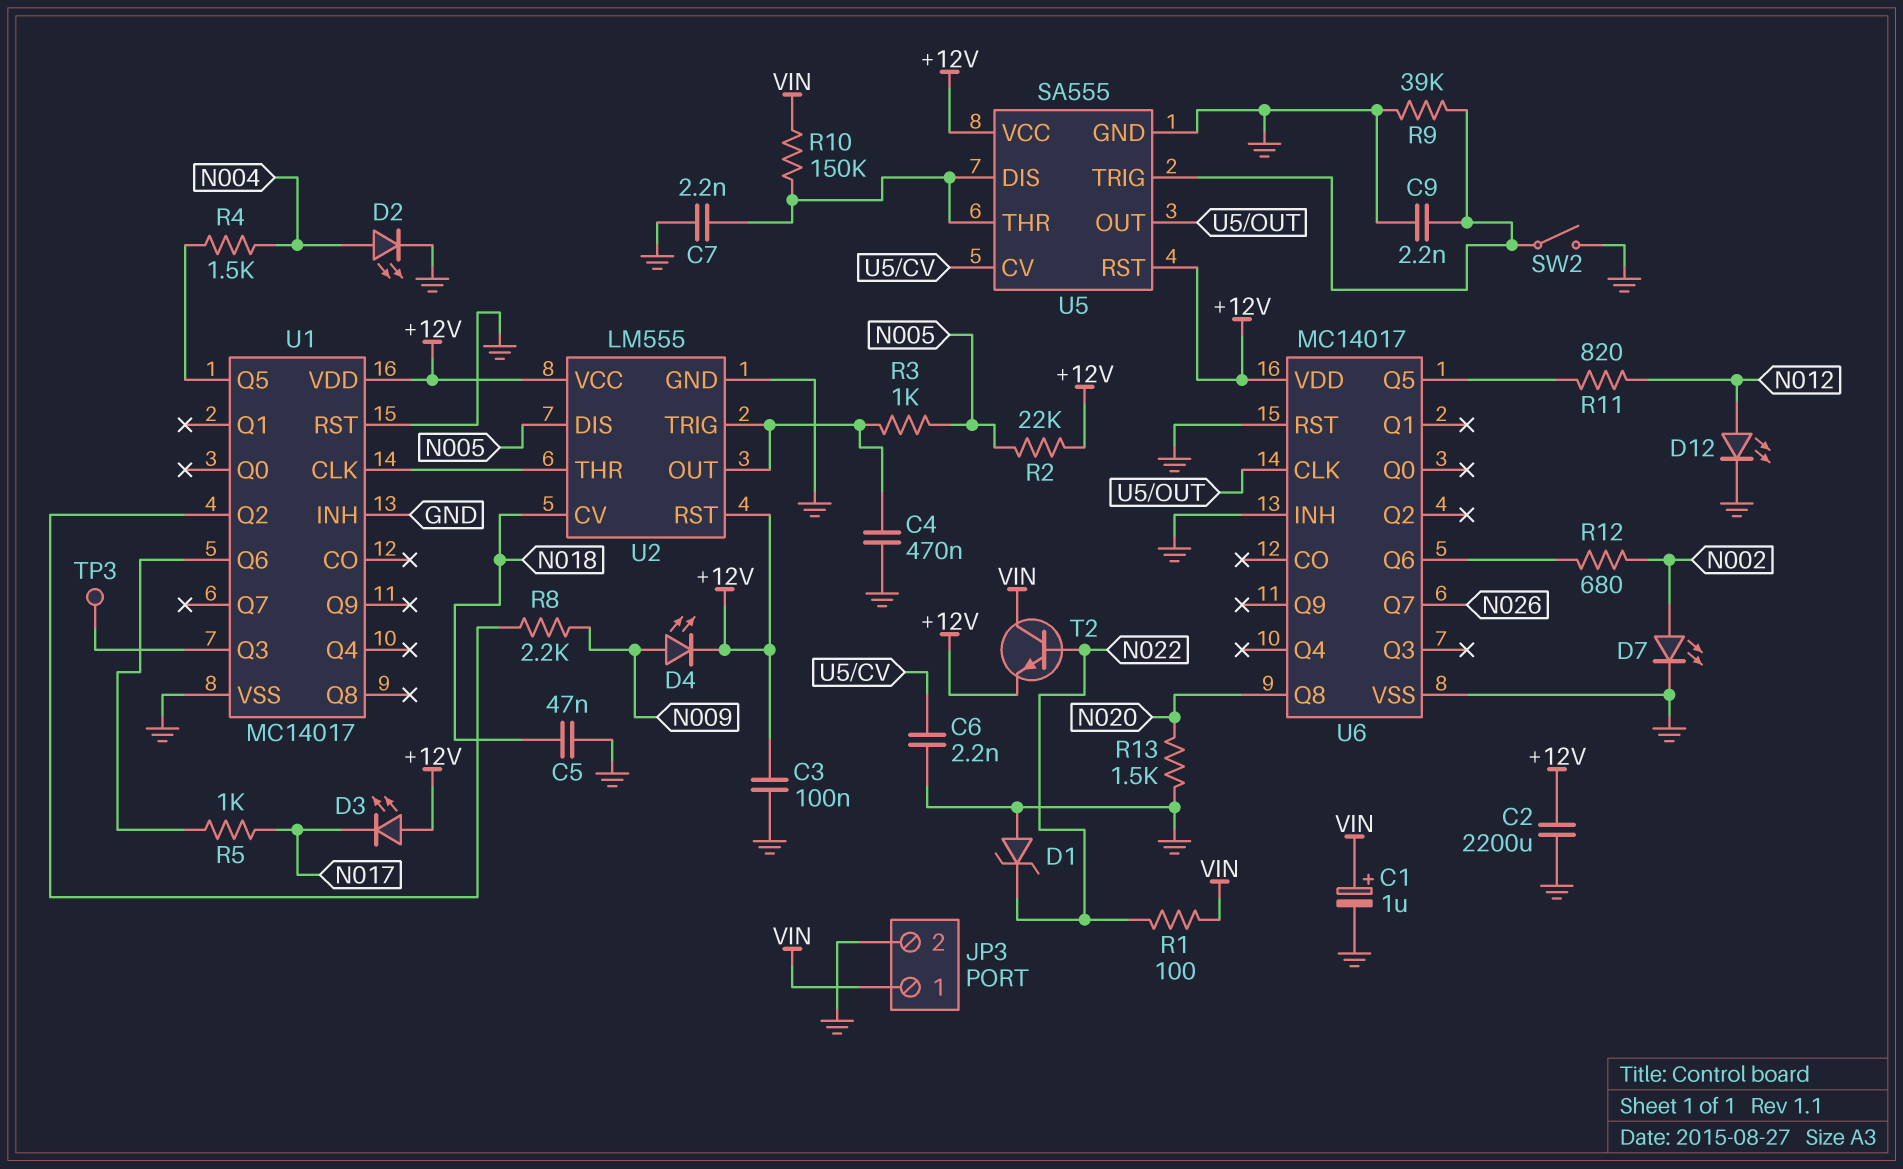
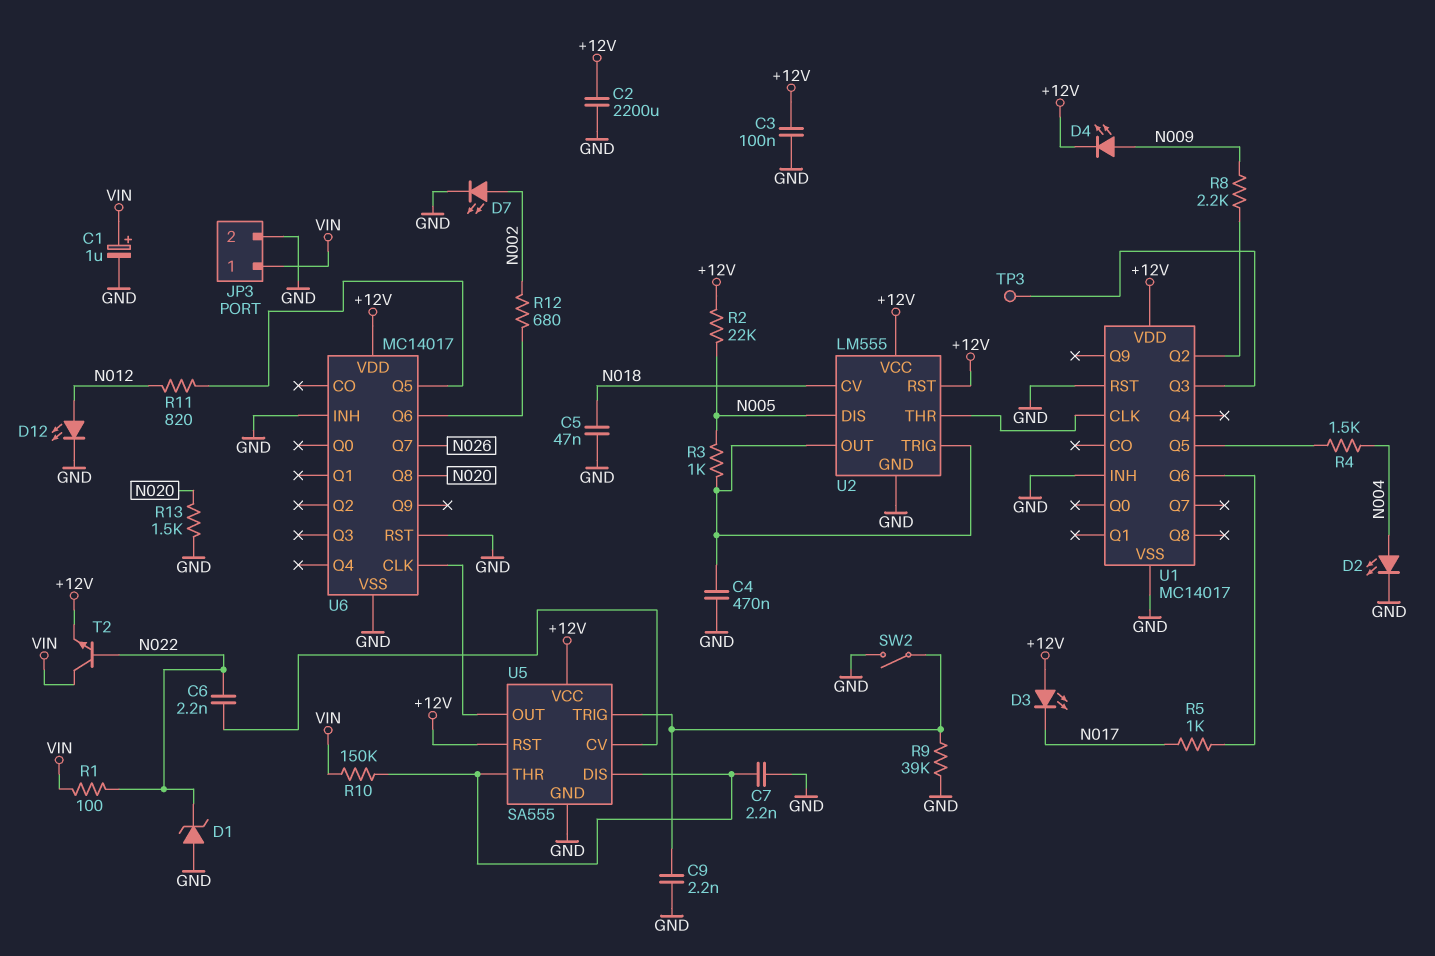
C6: 2.2nF (GND, U5/CV) -> 2.2nF (N022, U5/CV)

